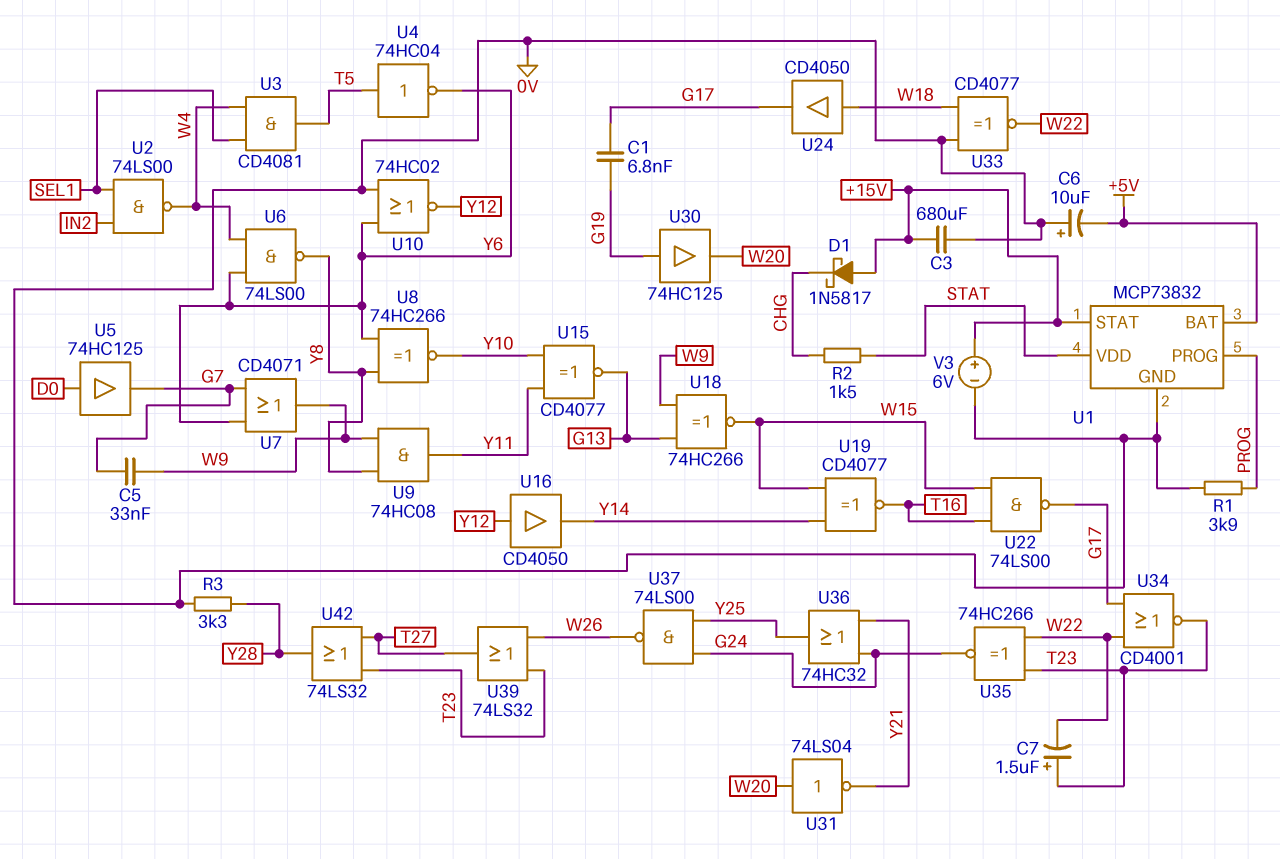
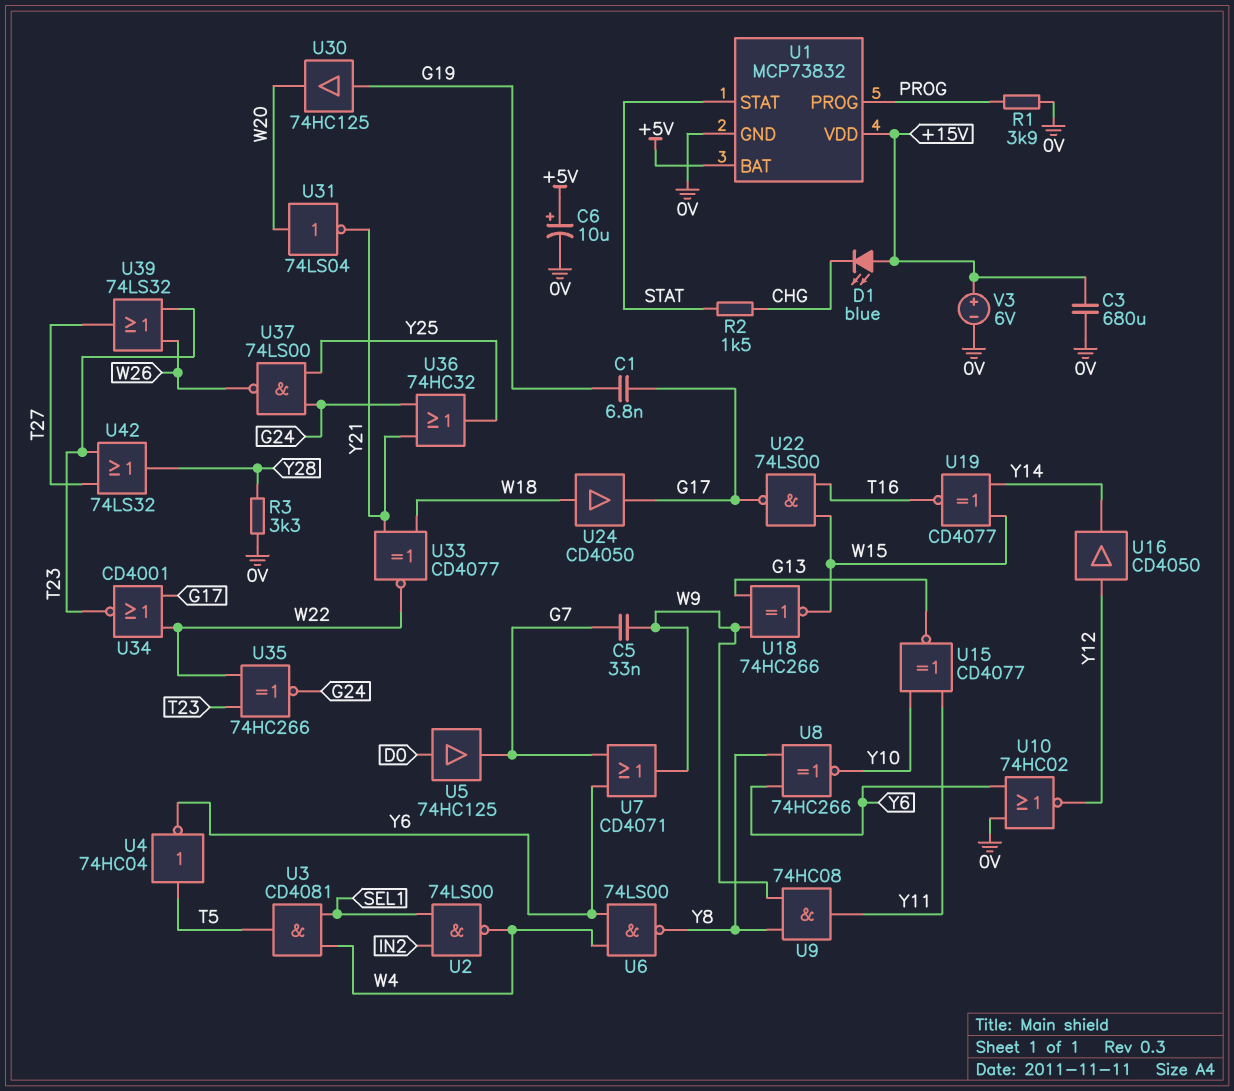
C6: 10uF (plus 0V, minus +5V) -> 10uF (plus +5V, minus 0V)
C7: 1.5uF (plus T23, minus W22) -> none
D1: schottky 1N5817 (A +15V, K CHG) -> LED blue (A +15V, K CHG)
U1 pin STAT: +15V -> STAT
U1 pin VDD: STAT -> +15V
U33: XNOR CD4077 (in 0V, in W18, out W22) -> XNOR CD4077 (in W18, in Y21, out W22)

